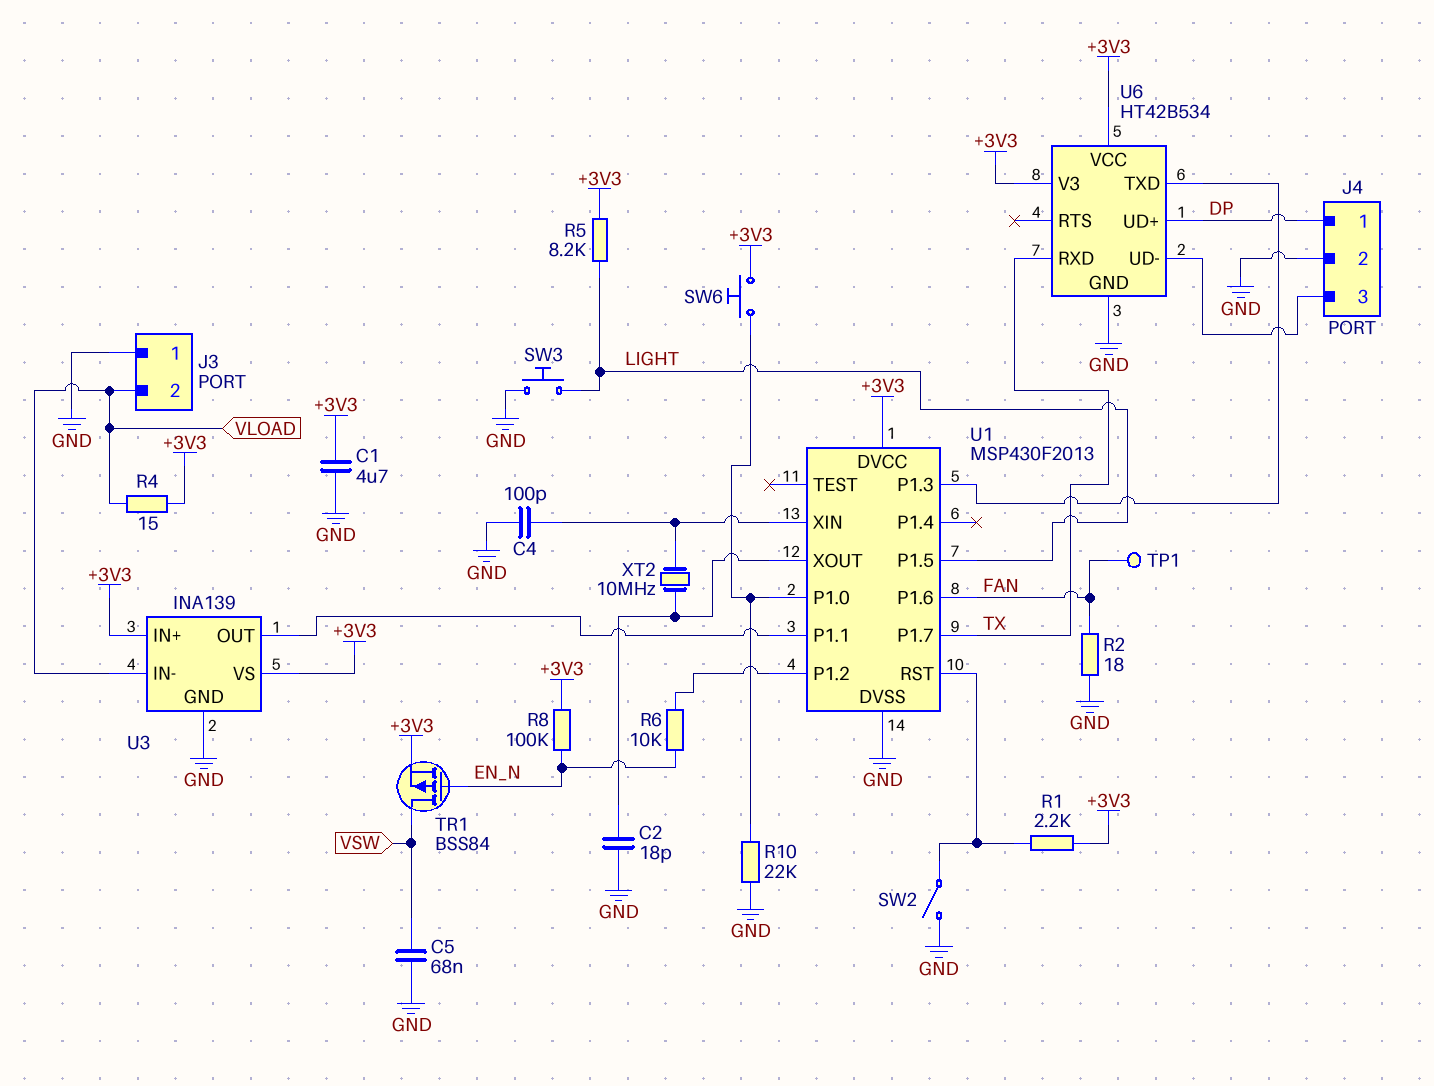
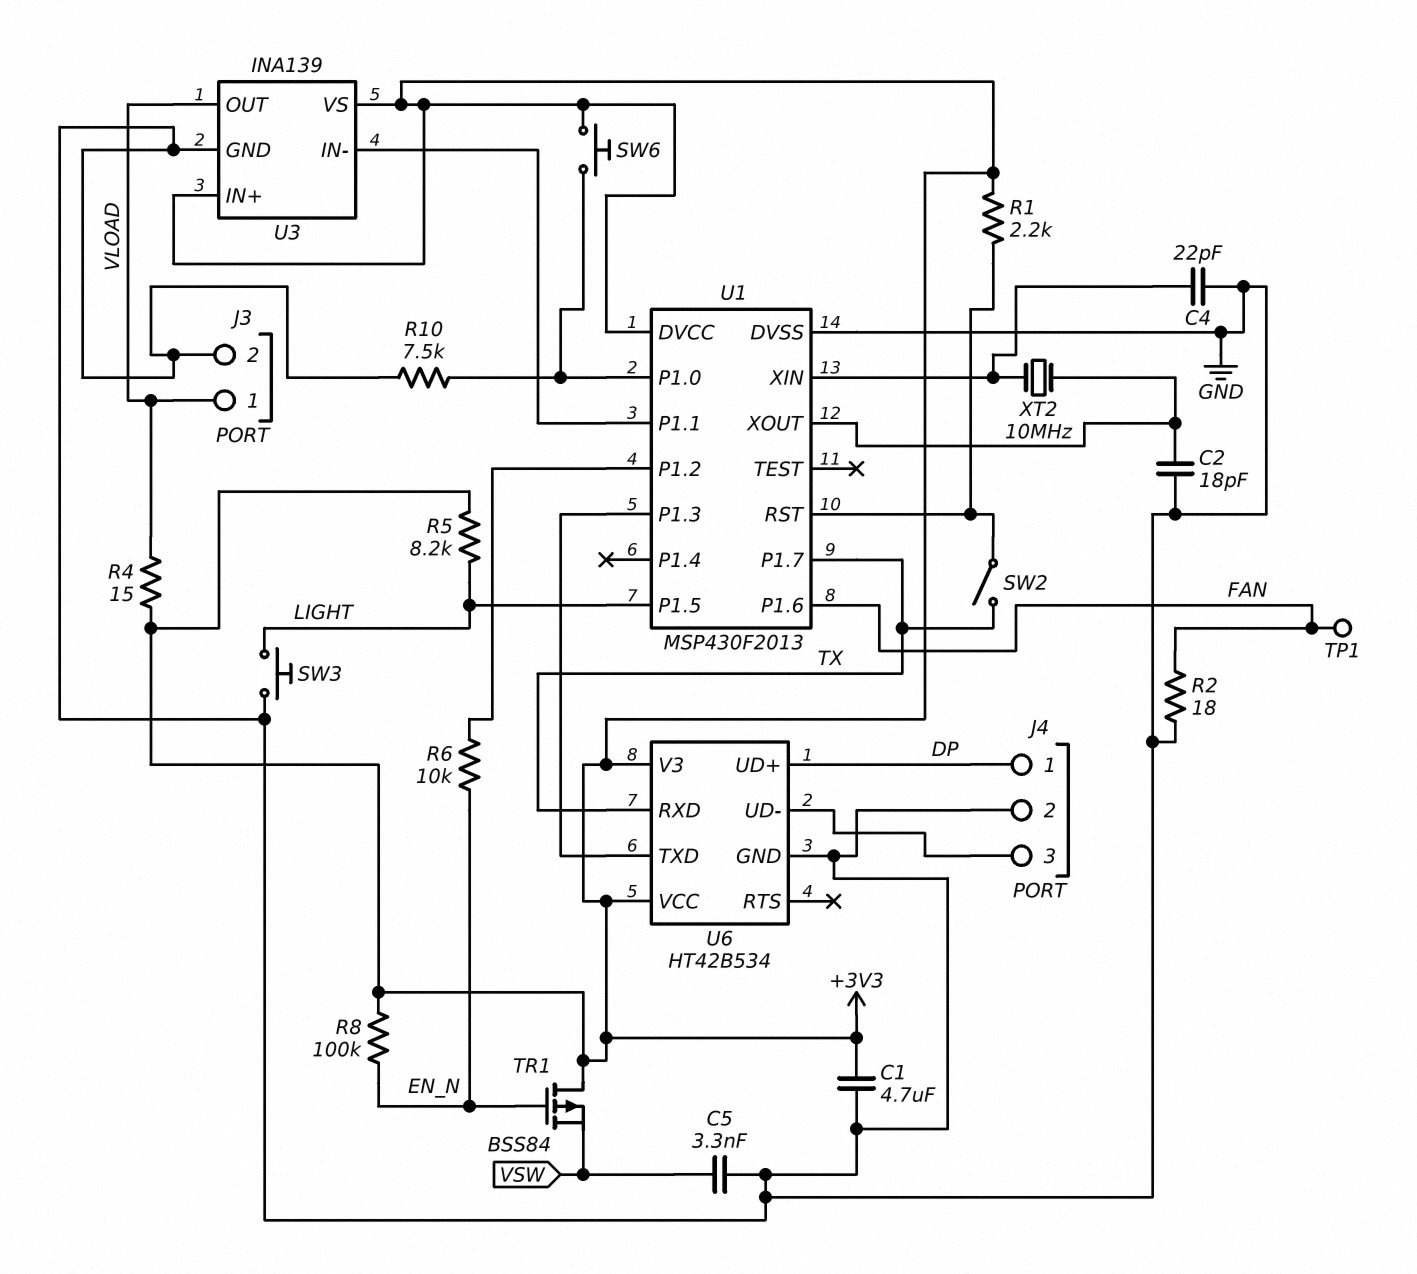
C4: 100pF (GND, U1/XIN) -> 22pF (GND, U1/XIN)
C5: 68nF (GND, VSW) -> 3.3nF (GND, VSW)
J3 pin 1: GND -> VLOAD
J3 pin 2: VLOAD -> GND
R10: 22k (GND, U1/P1.0) -> 7.5k (GND, U1/P1.0)
SW2: switch (GND, U1/RST) -> switch (TX, U1/RST)
TR1: PMOS BSS84 (G EN_N, D VSW, S +3V3) -> PMOS BSS84 (G EN_N, D +3V3, S VSW)
U3 pin IN-: VLOAD -> U1/P1.1
U3 pin OUT: U1/P1.1 -> VLOAD

